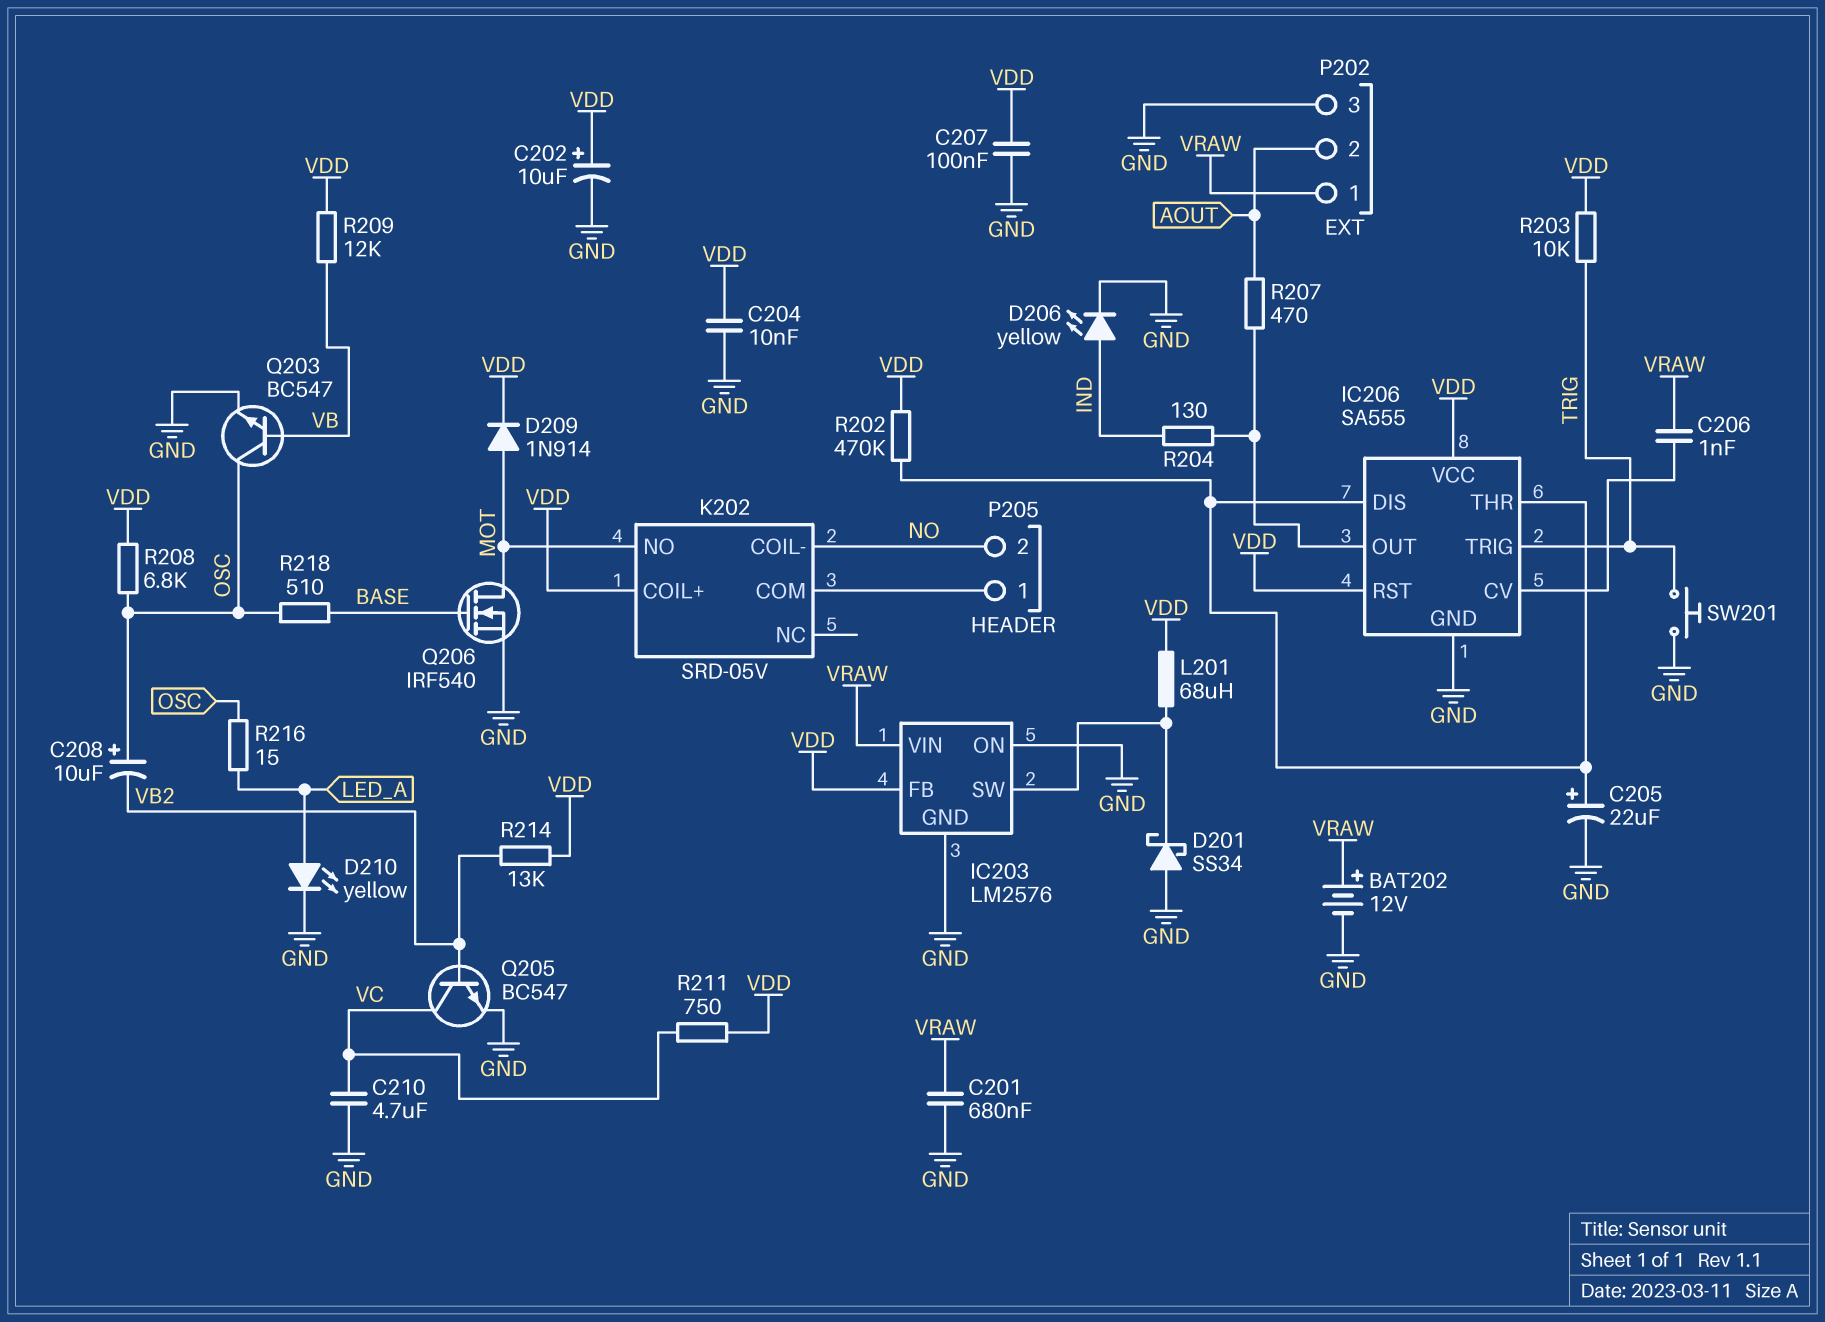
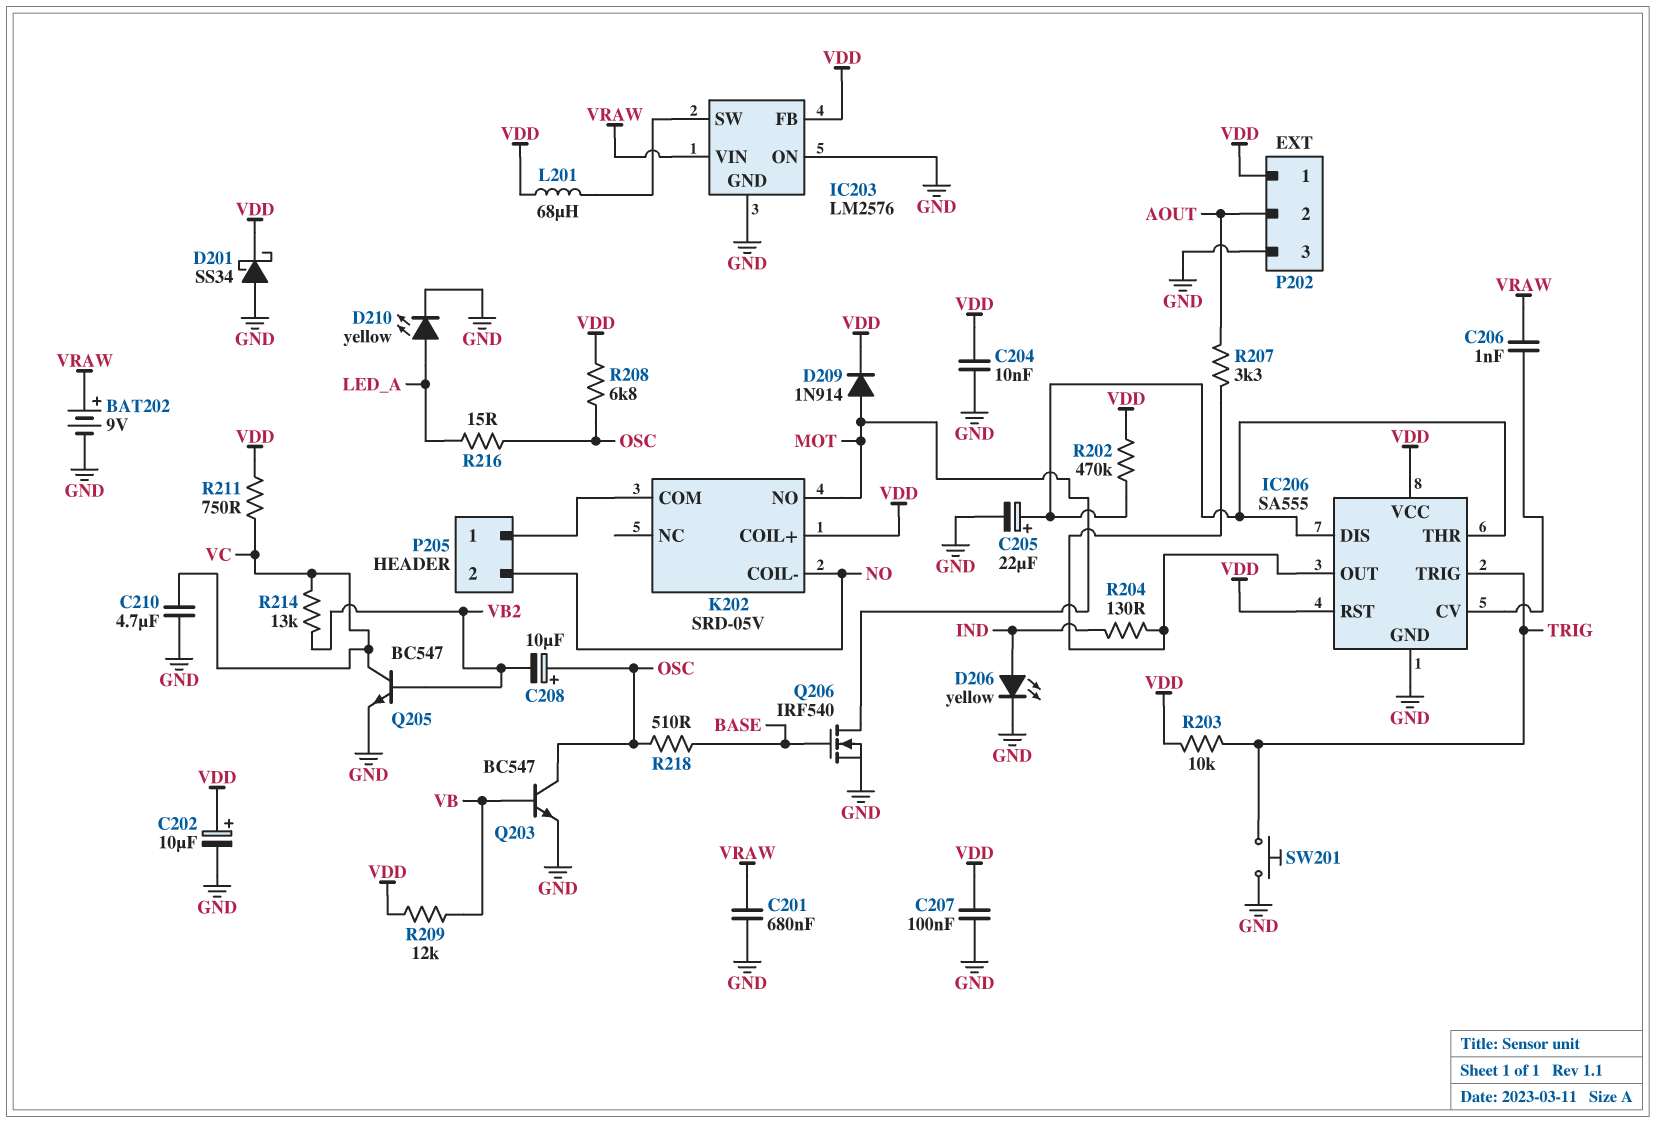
BAT202: 12V (plus VRAW, minus GND) -> 9V (plus VRAW, minus GND)
D201: schottky SS34 (A GND, K IC203/SW) -> schottky SS34 (A GND, K VDD)
P202 pin 1: VRAW -> VDD
R207: 470 (AOUT, IC206/OUT) -> 3.3k (AOUT, IC206/OUT)
R214: 13k (VB2, VDD) -> 13k (VB2, VC)

